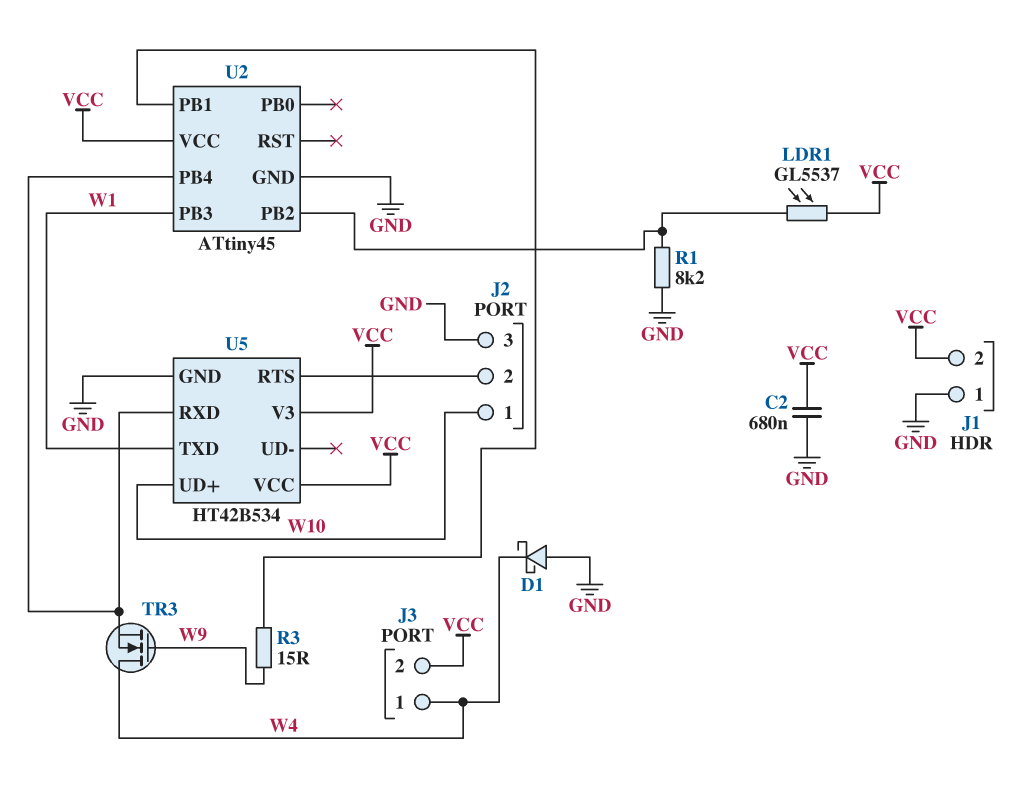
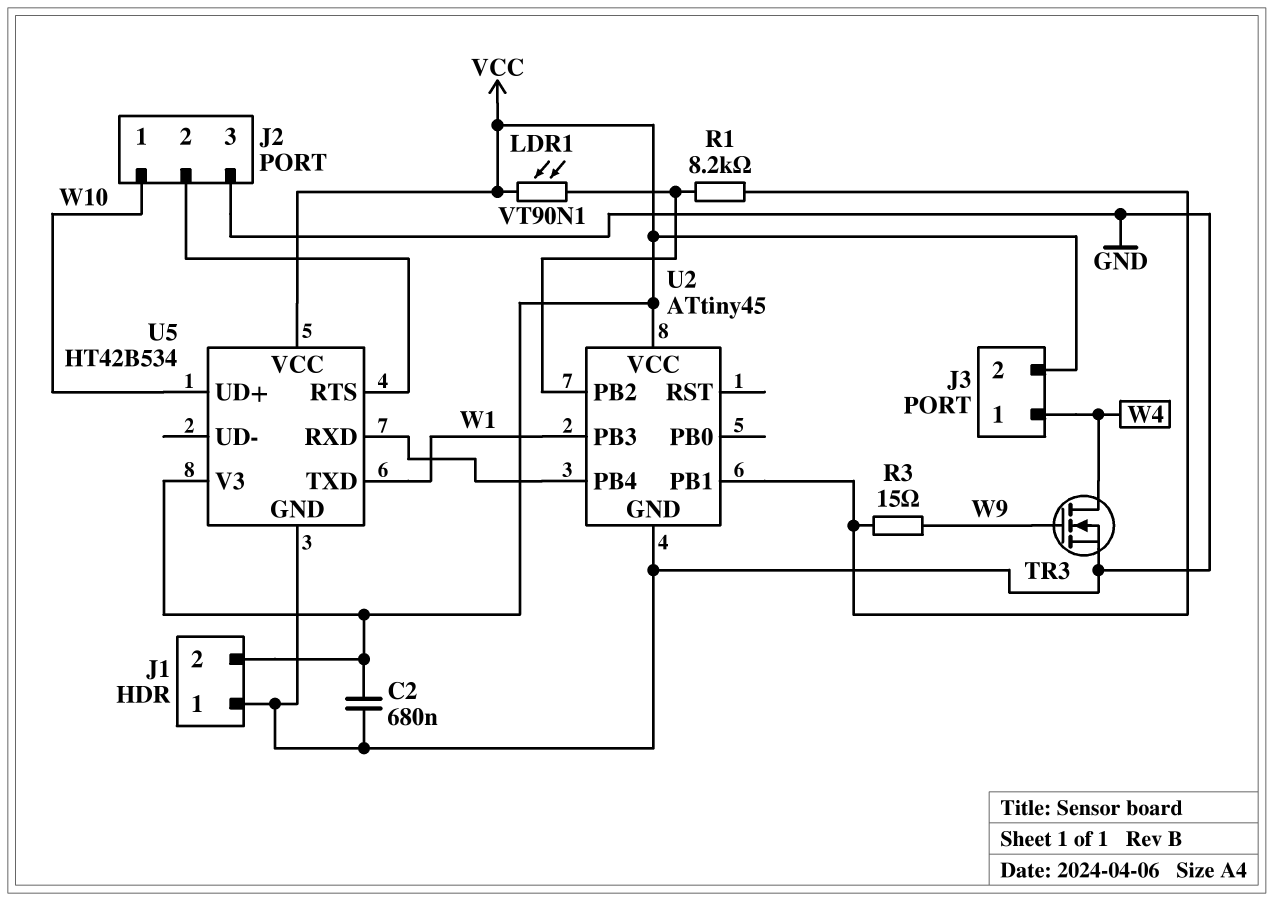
D1: schottky (A GND, K W4) -> none
LDR1: GL5537 (U2/PB2, VCC) -> VT90N1 (U2/PB2, VCC)
R1: 8.2k (GND, U2/PB2) -> 8.2k (U2/PB1, U2/PB2)
TR3: NMOS (G W9, D W4, S U2/PB4) -> NMOS (G W9, D W4, S GND)

